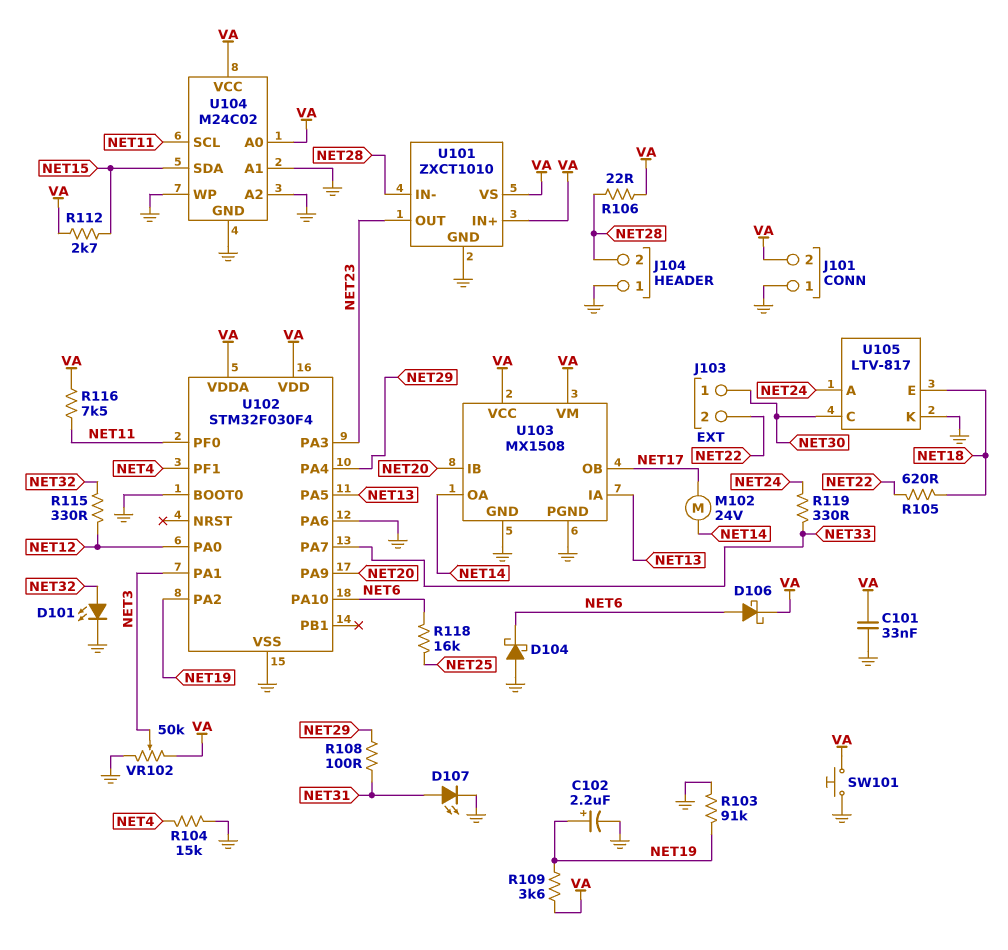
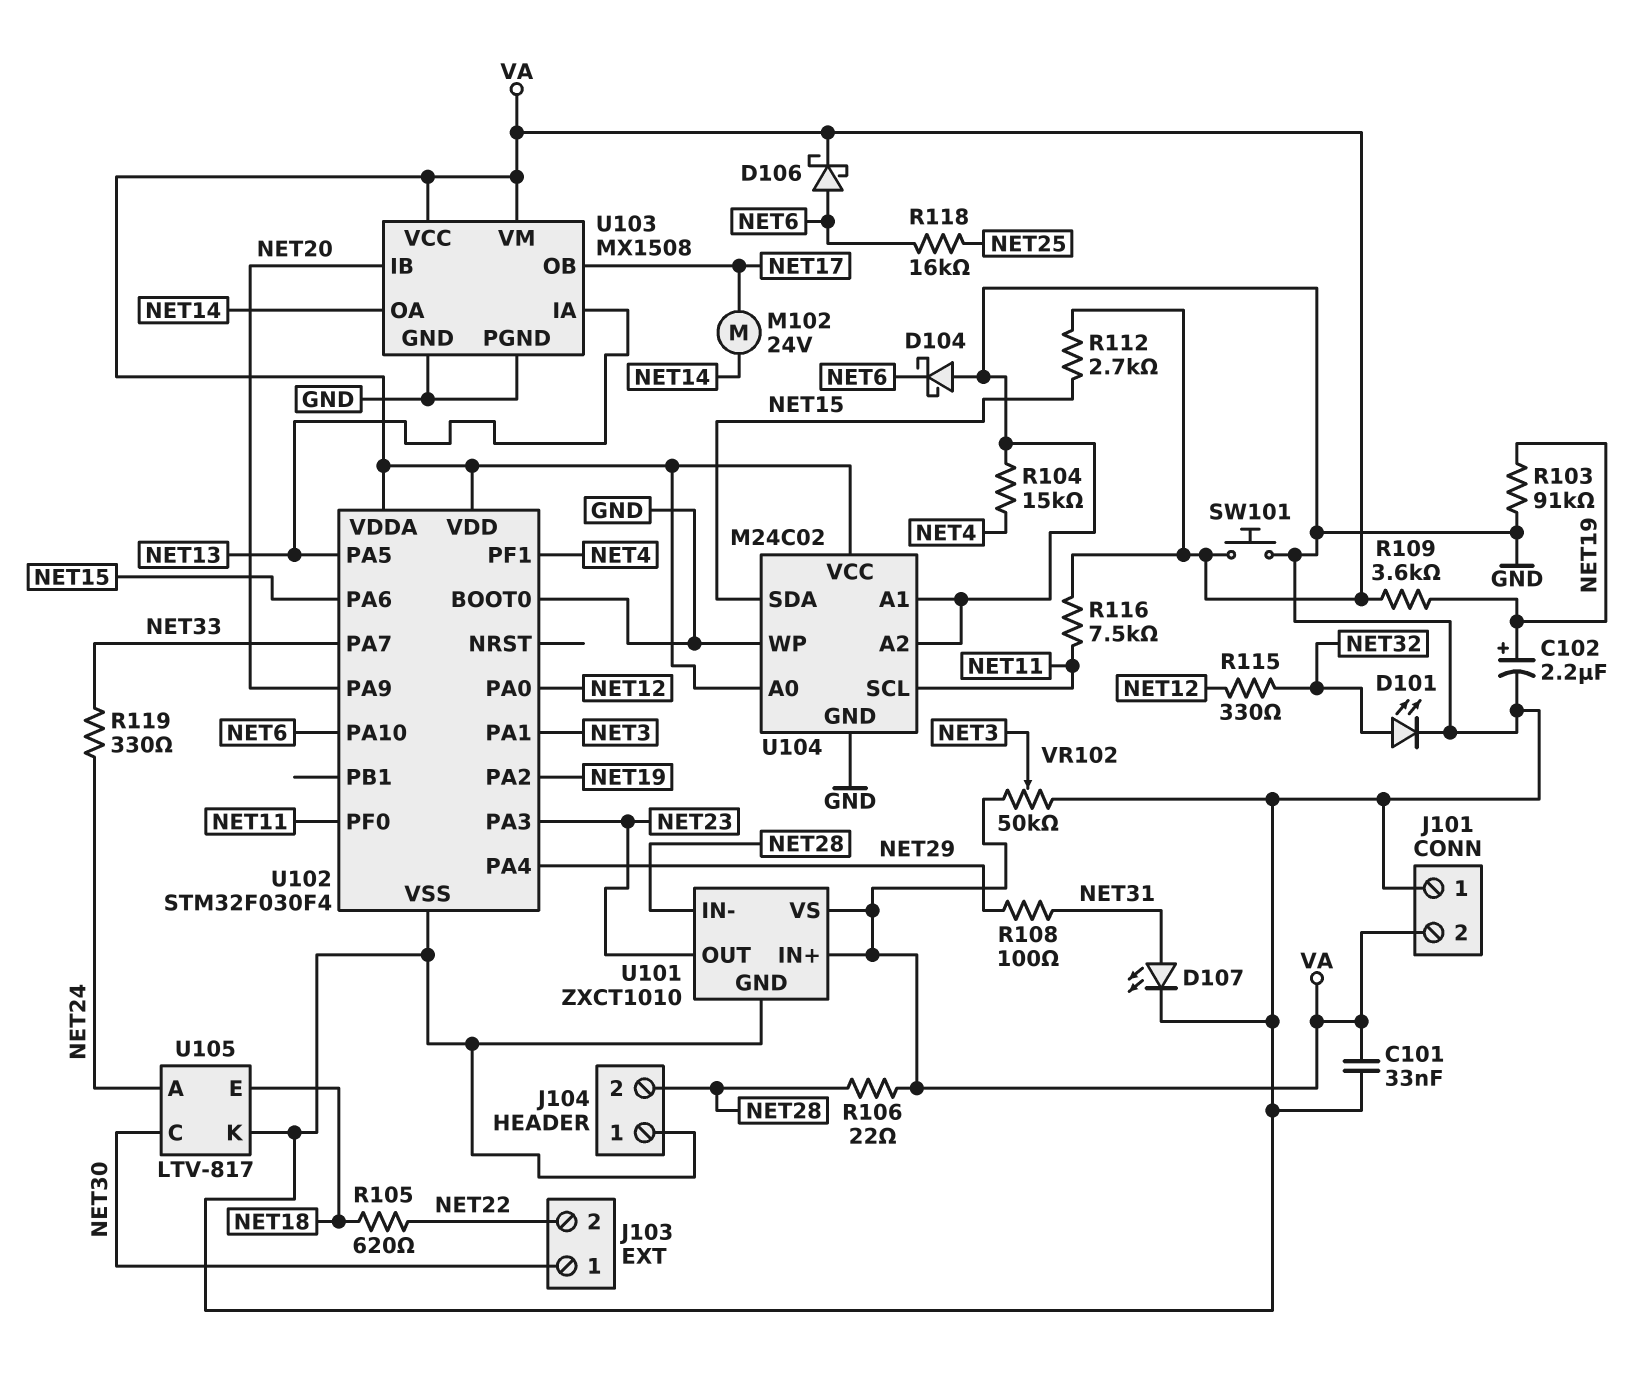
U102 pin PA6: GND -> NET15

